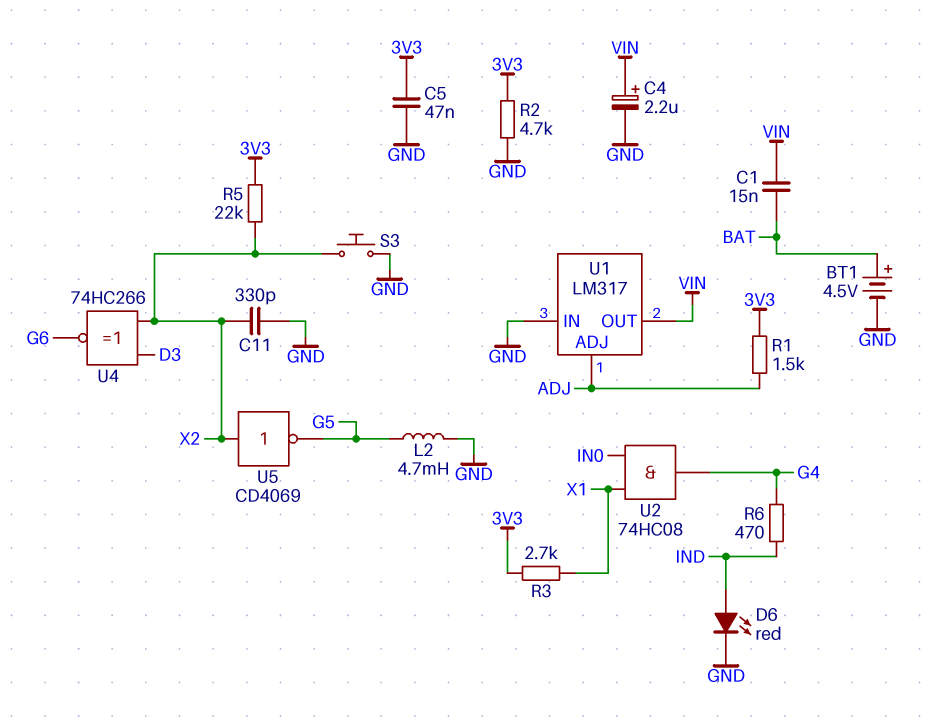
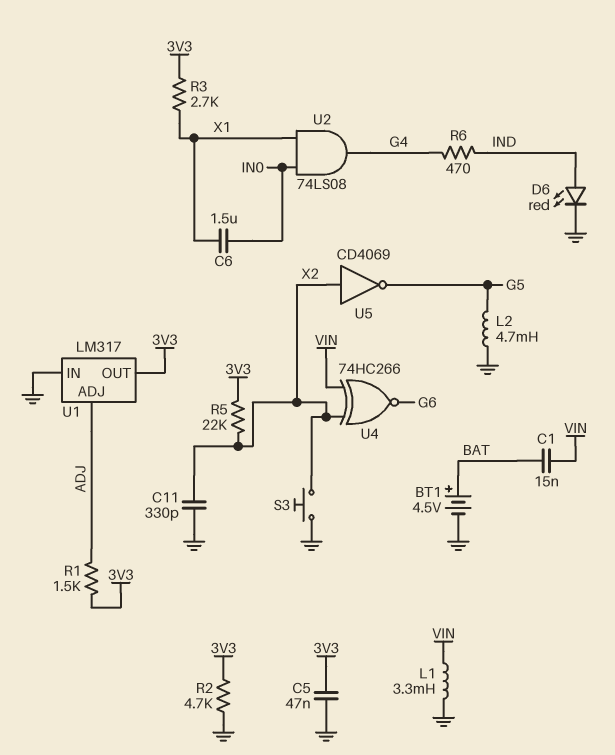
C4: 2.2uF (plus VIN, minus GND) -> none
C6: none -> 1.5uF (IN0, X1)
L1: none -> 3.3mH (GND, VIN)
U1 pin OUT: VIN -> 3V3
U2: AND 74HC08 (in IN0, in X1, out G4) -> AND 74LS08 (in IN0, in X1, out G4)
U4: XNOR 74HC266 (in D3, in X2, out G6) -> XNOR 74HC266 (in VIN, in X2, out G6)

